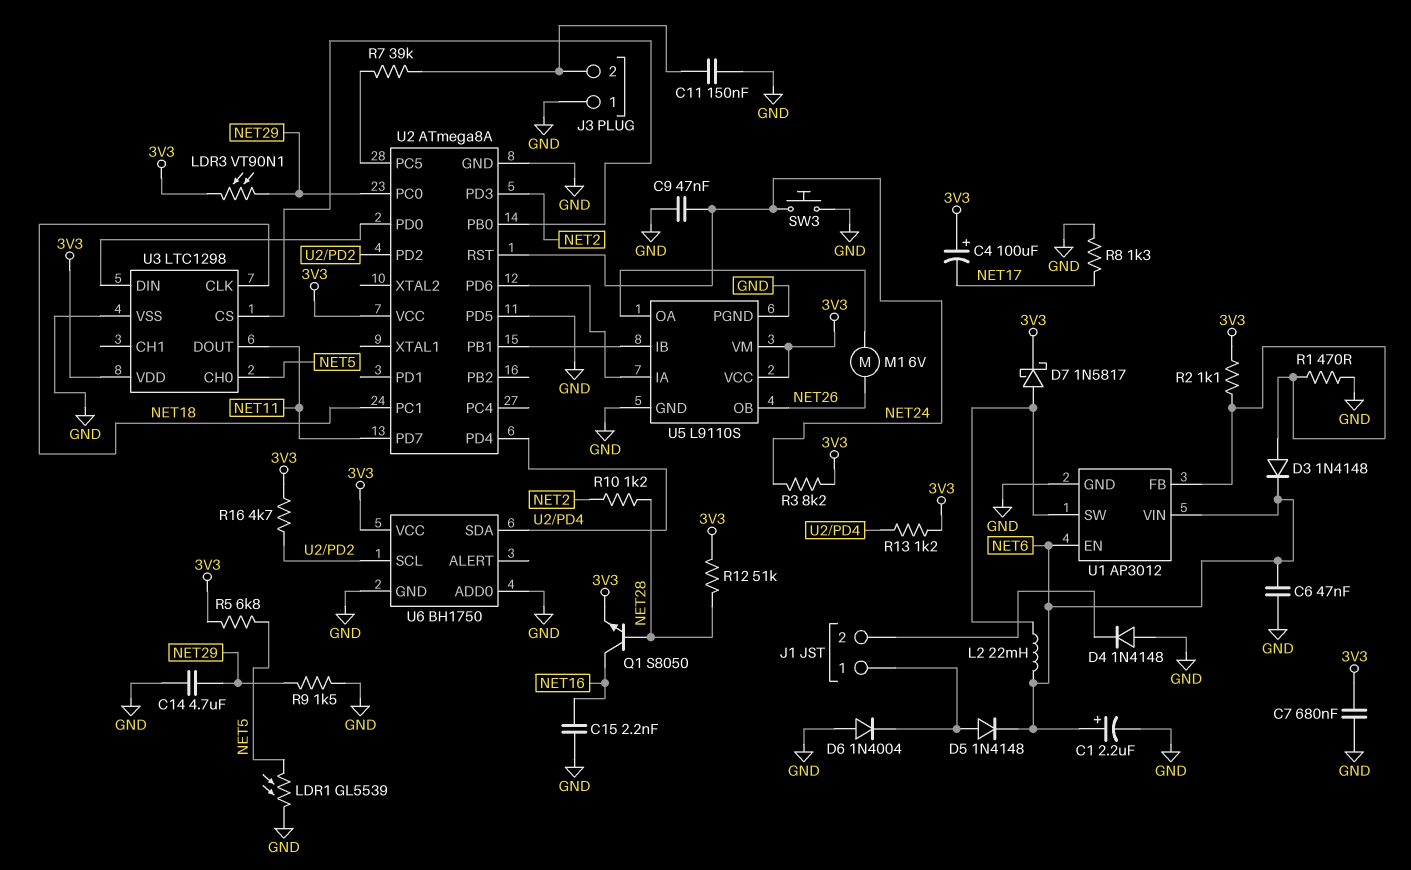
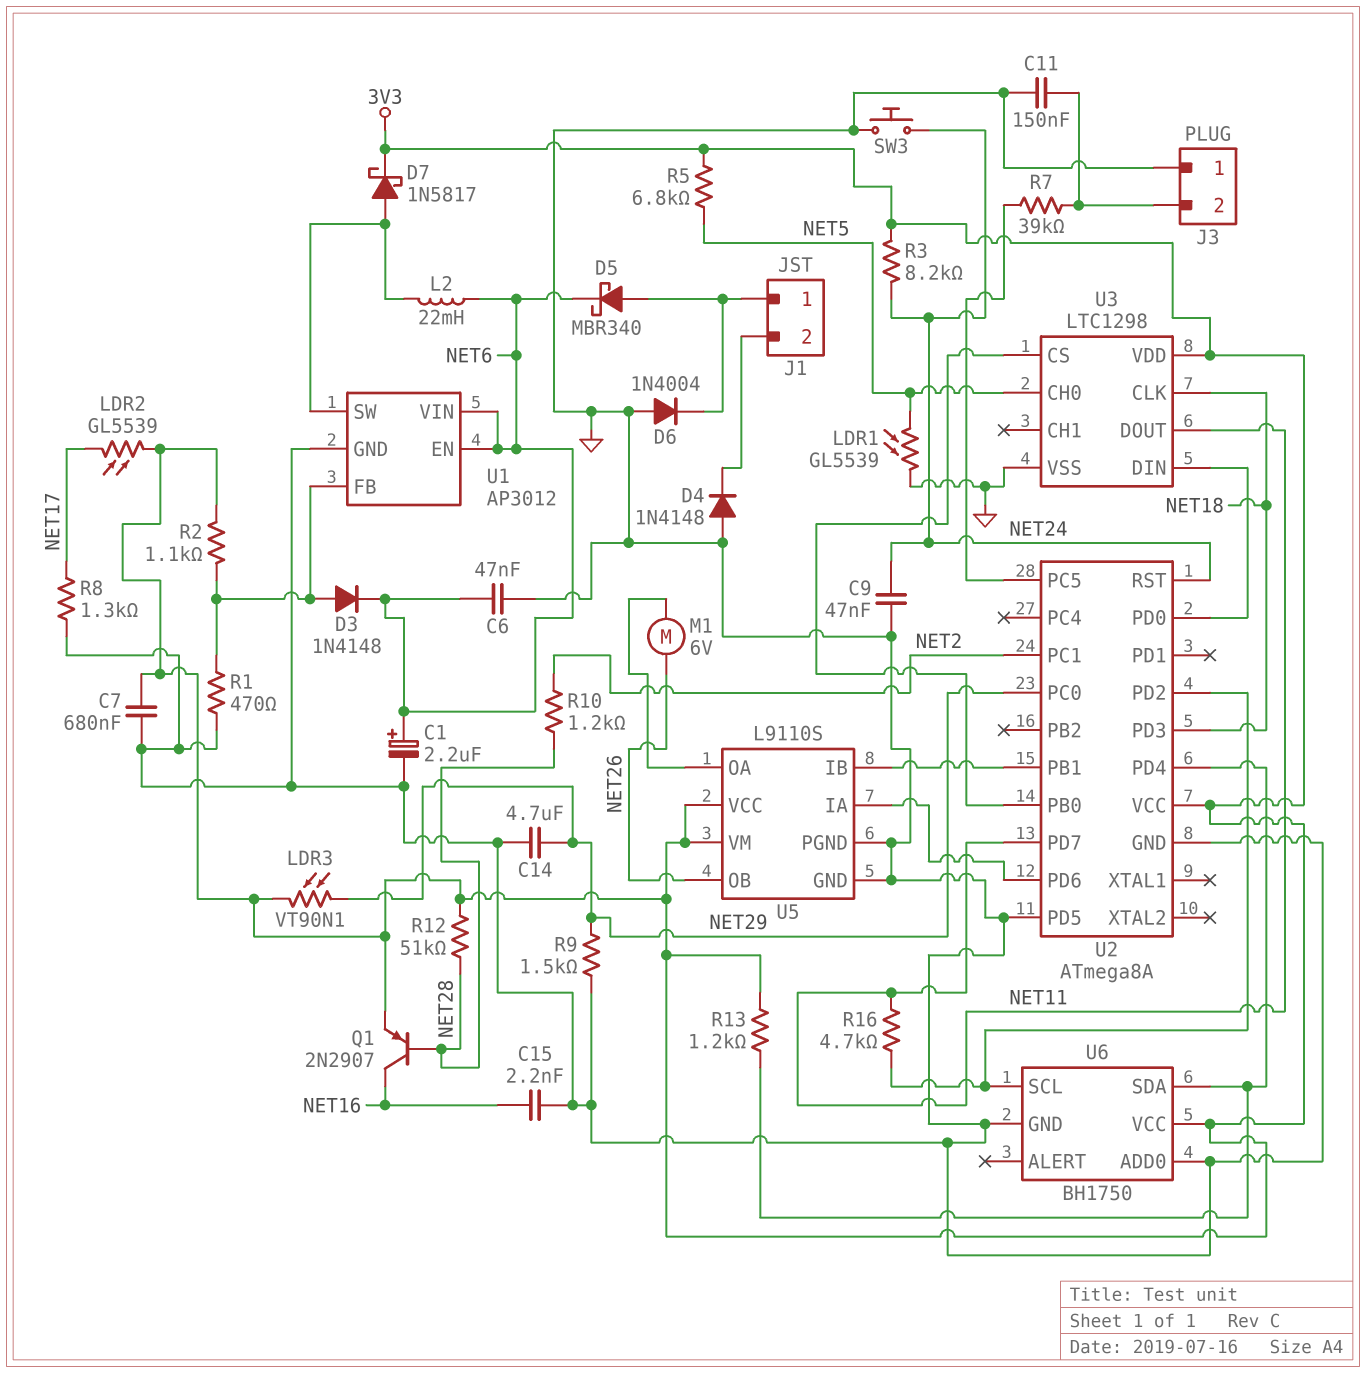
C4: 100uF (plus 3V3, minus NET17) -> none
D5: diode 1N4148 (A J1/1, K NET6) -> schottky MBR340 (A J1/1, K NET6)
LDR2: none -> GL5539 (3V3, NET17)
Q1: NPN S8050 (B NET28, C NET16, E 3V3) -> PNP 2N2907 (B NET28, C NET16, E 3V3)
R16: 4.7k (3V3, U2/PD2) -> 4.7k (NET11, U2/PD2)
U2 pin PC1: NET18 -> NET2
U2 pin PD3: NET2 -> NET18

